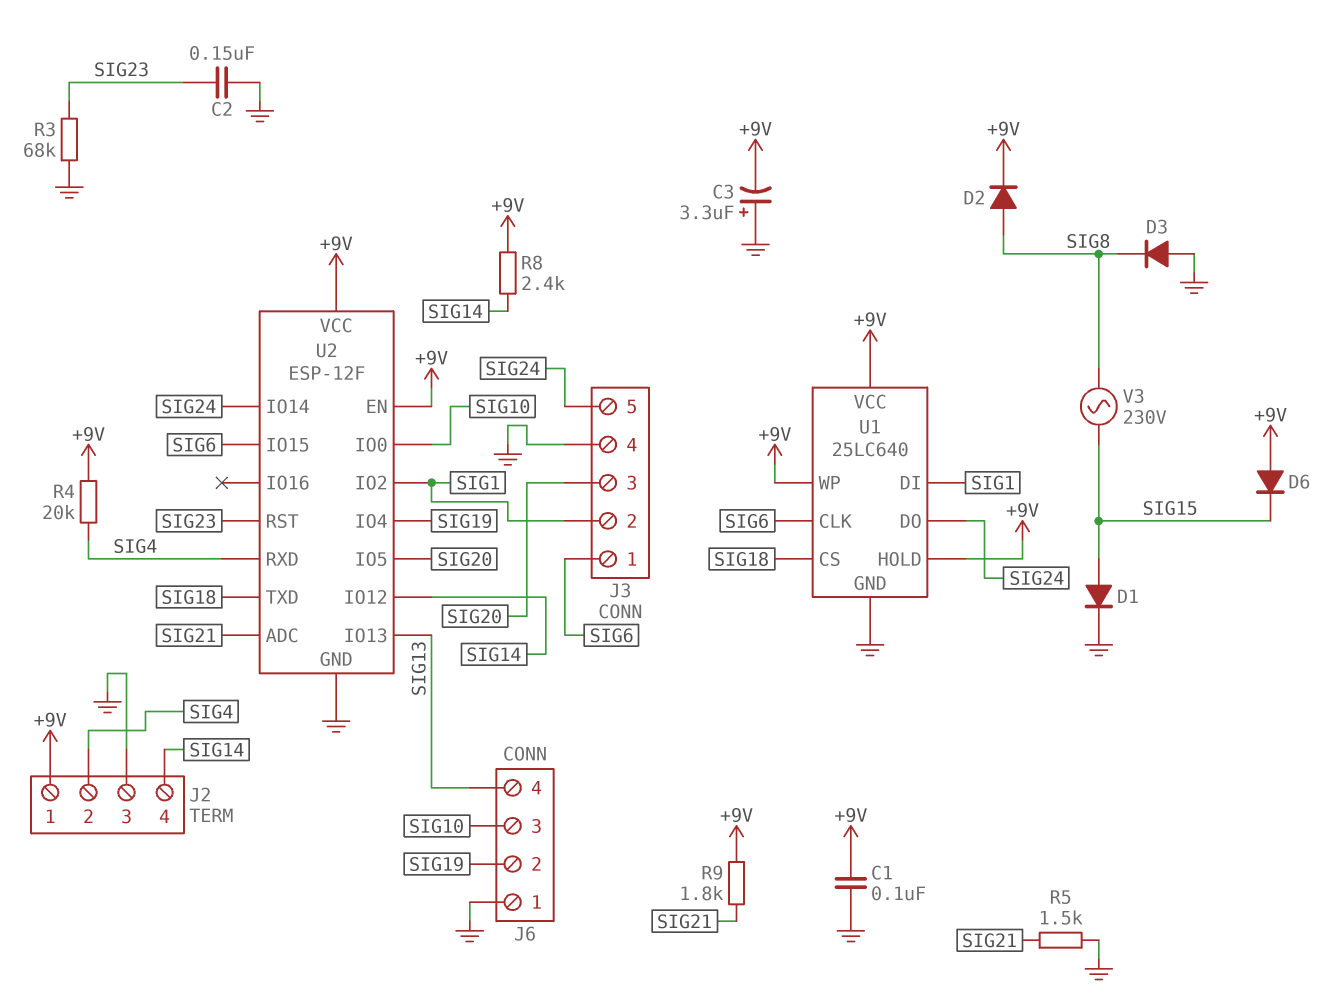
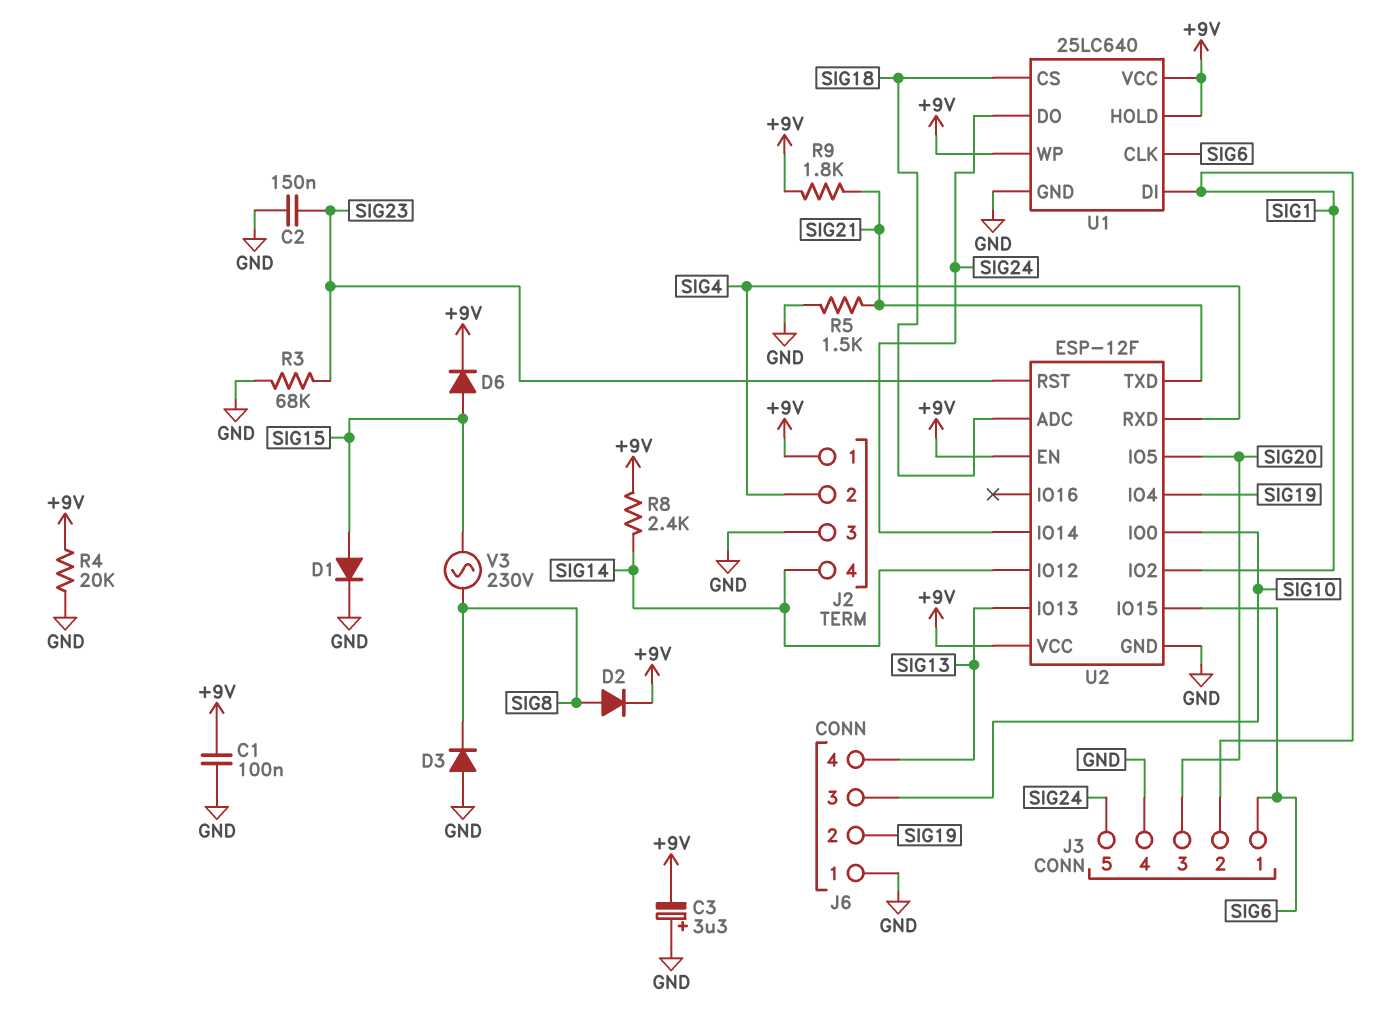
D6: diode (A +9V, K SIG15) -> diode (A SIG15, K +9V)
R4: 20k (+9V, SIG4) -> 20k (+9V, GND)
U2 pin ADC: SIG21 -> SIG18
U2 pin TXD: SIG18 -> SIG21

